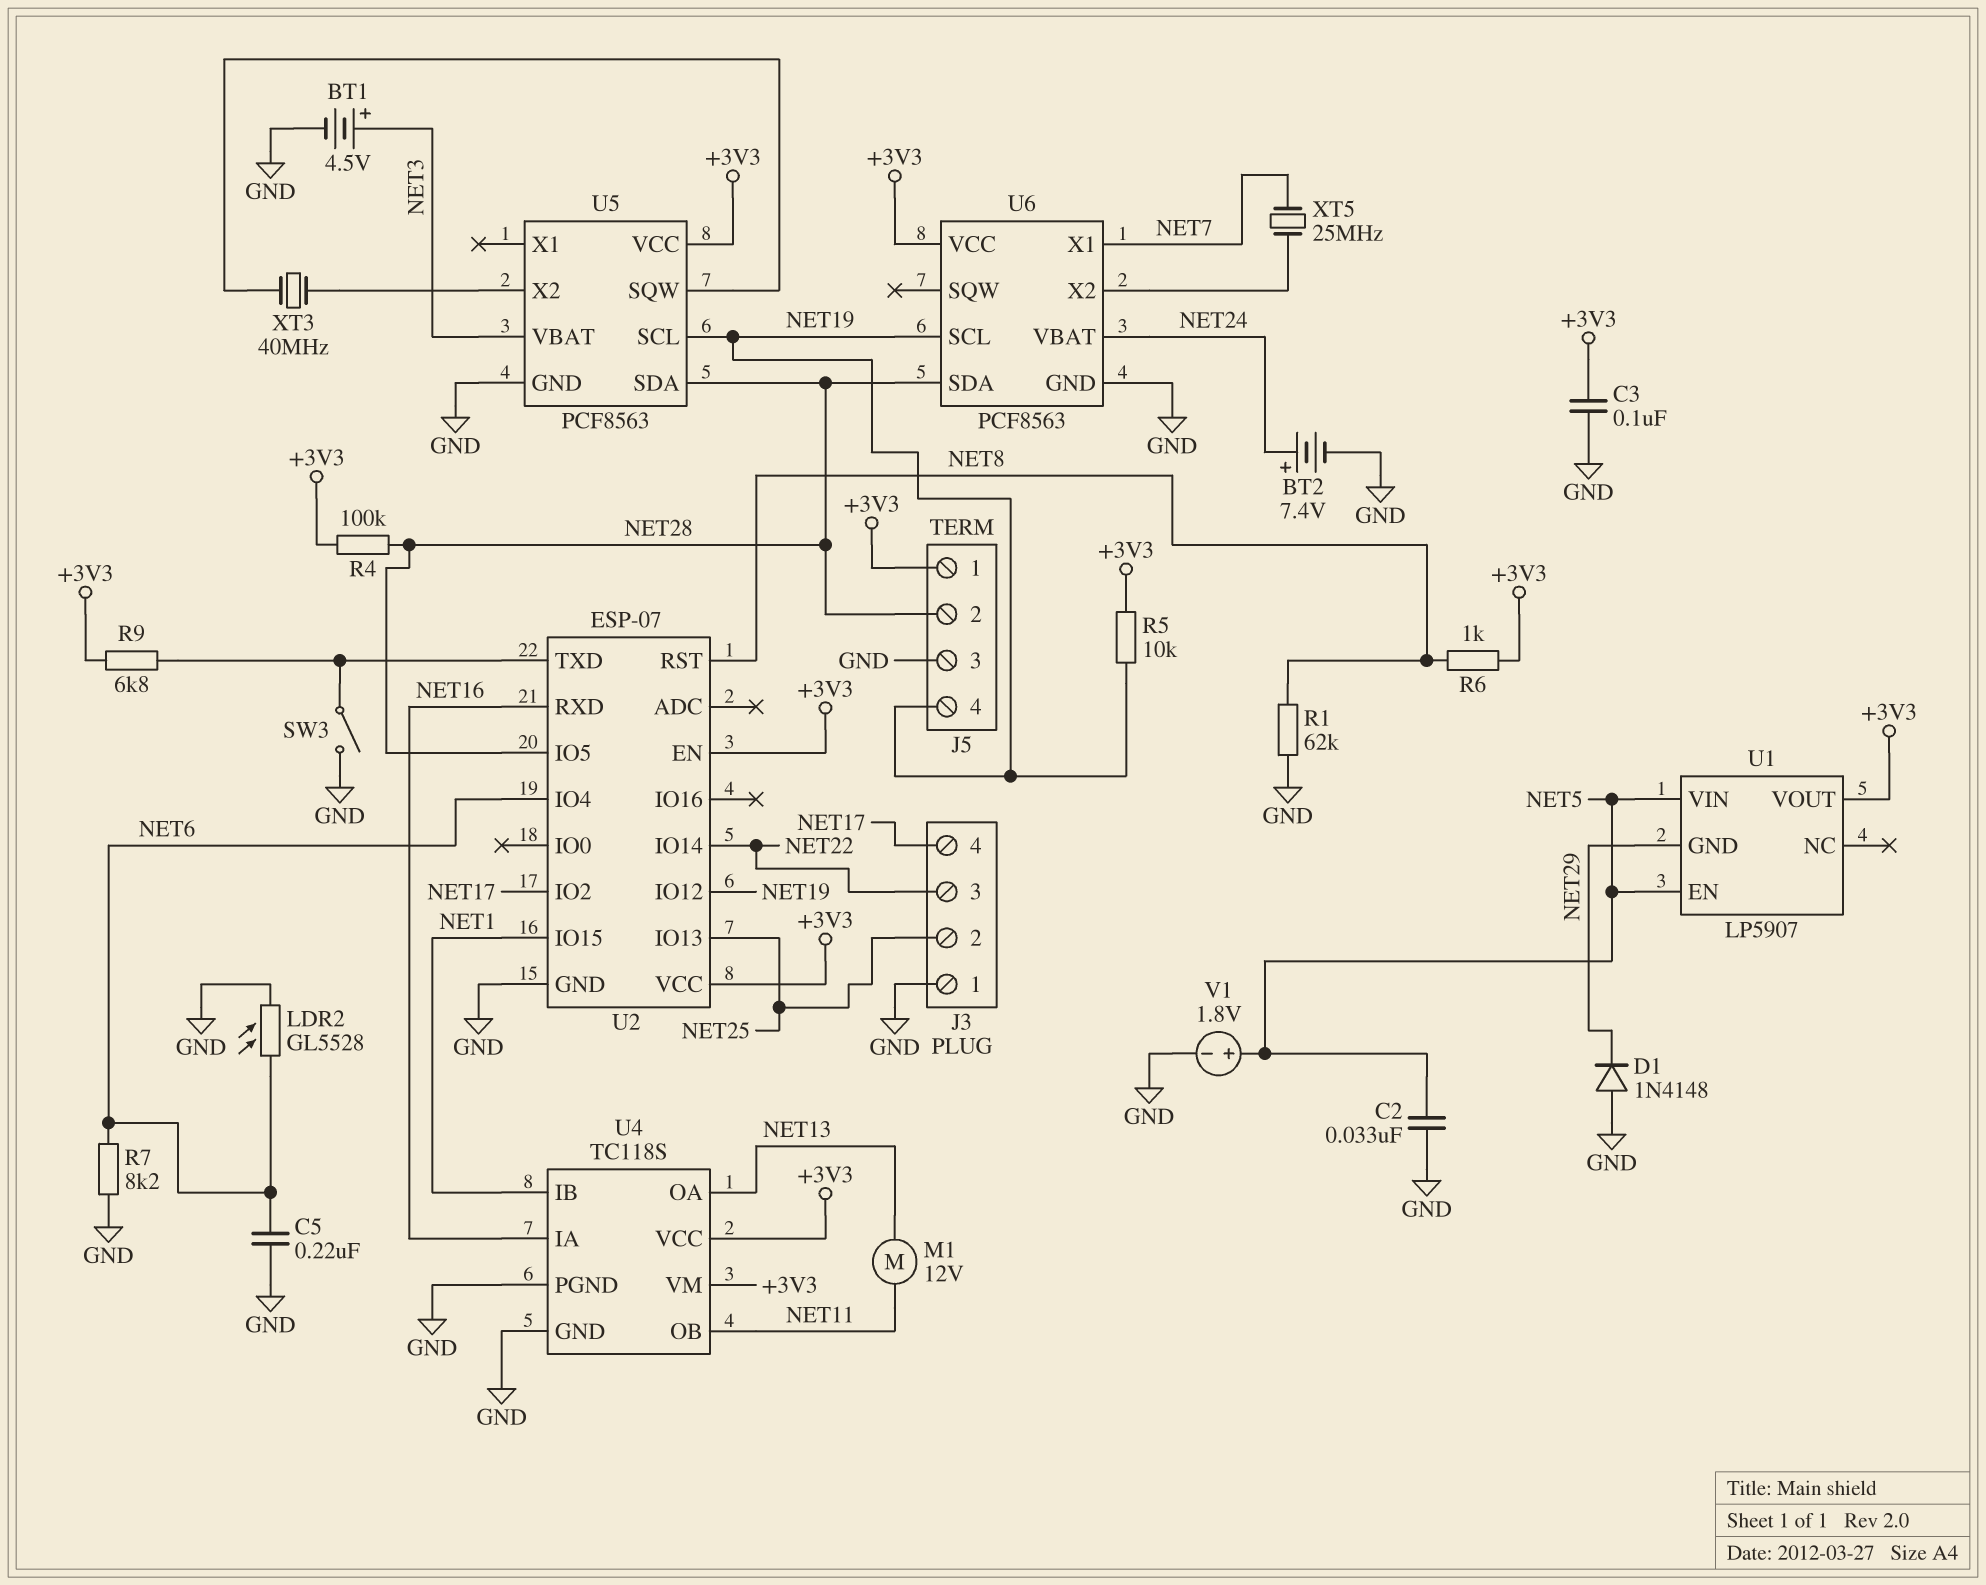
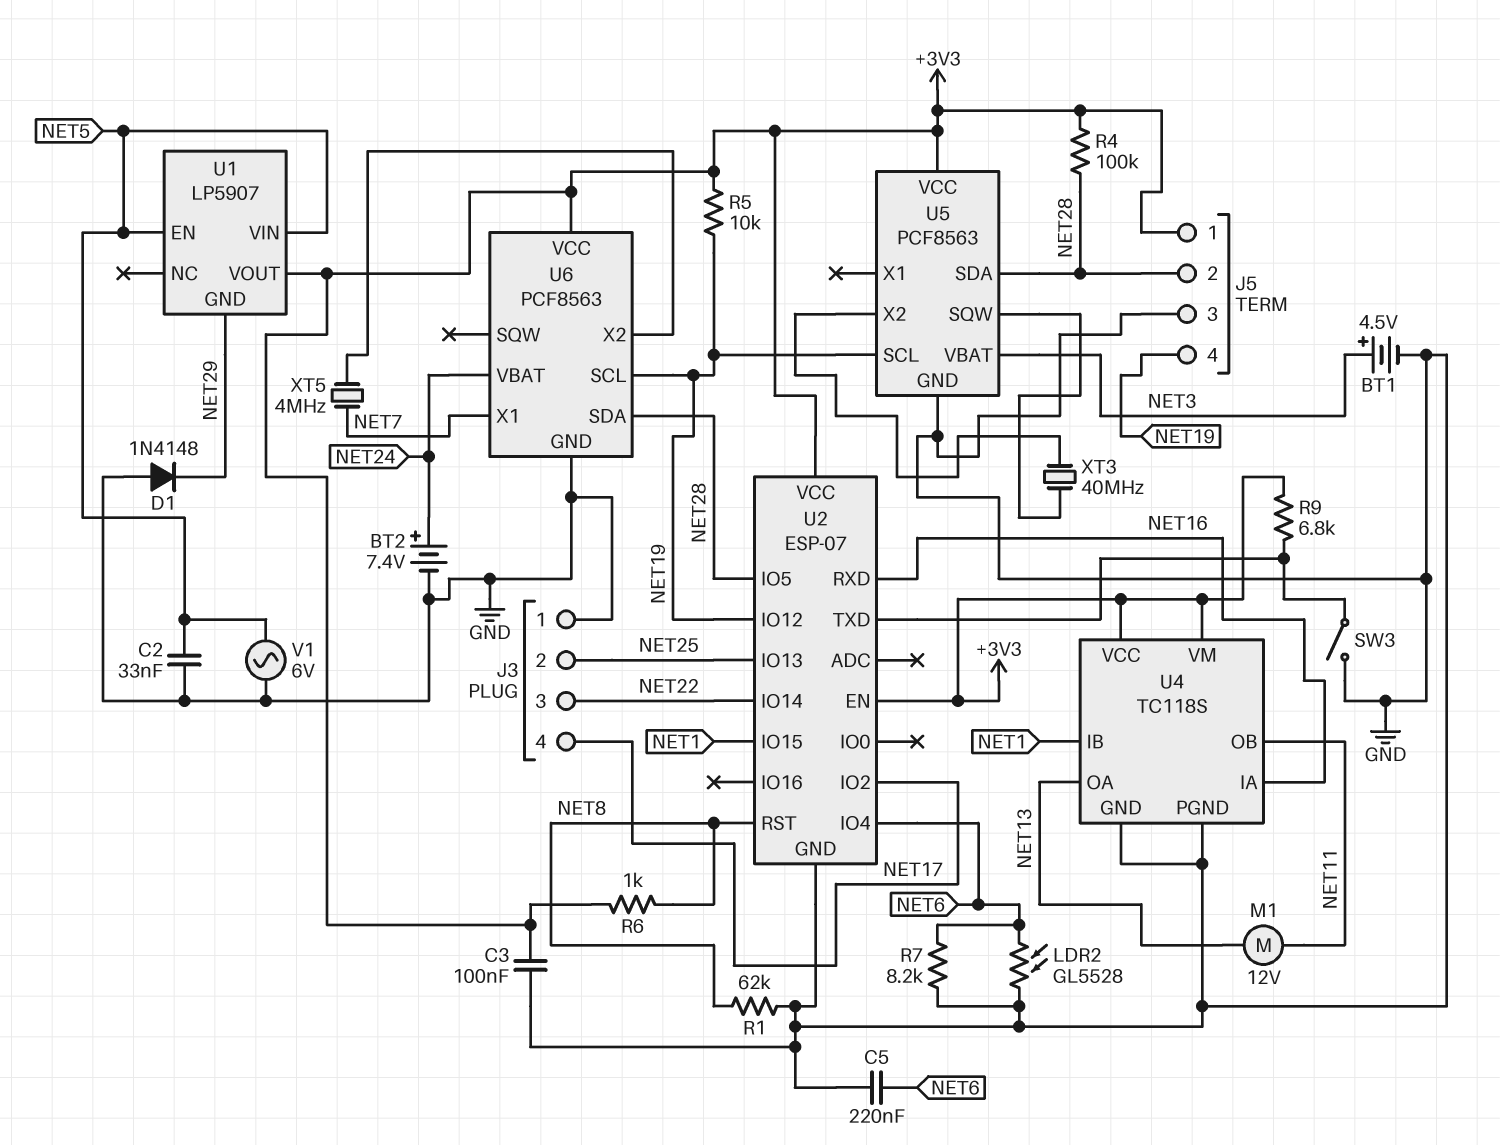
V1: 1.8V (plus NET5, minus GND) -> AC 6V (GND, NET5)
XT5: 25MHz (NET7, U6/X2) -> 4MHz (NET7, U6/X2)

